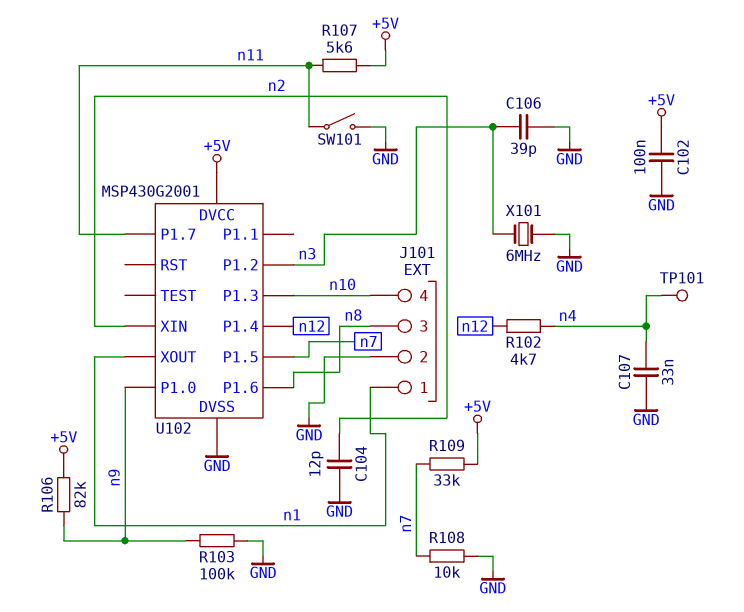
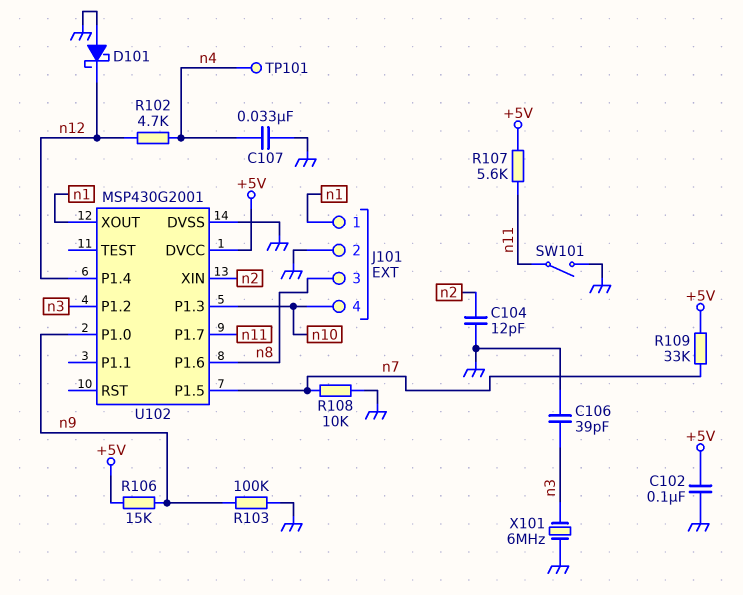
D101: none -> schottky (A GND, K n12)
R106: 82k (+5V, n9) -> 15k (+5V, n9)

